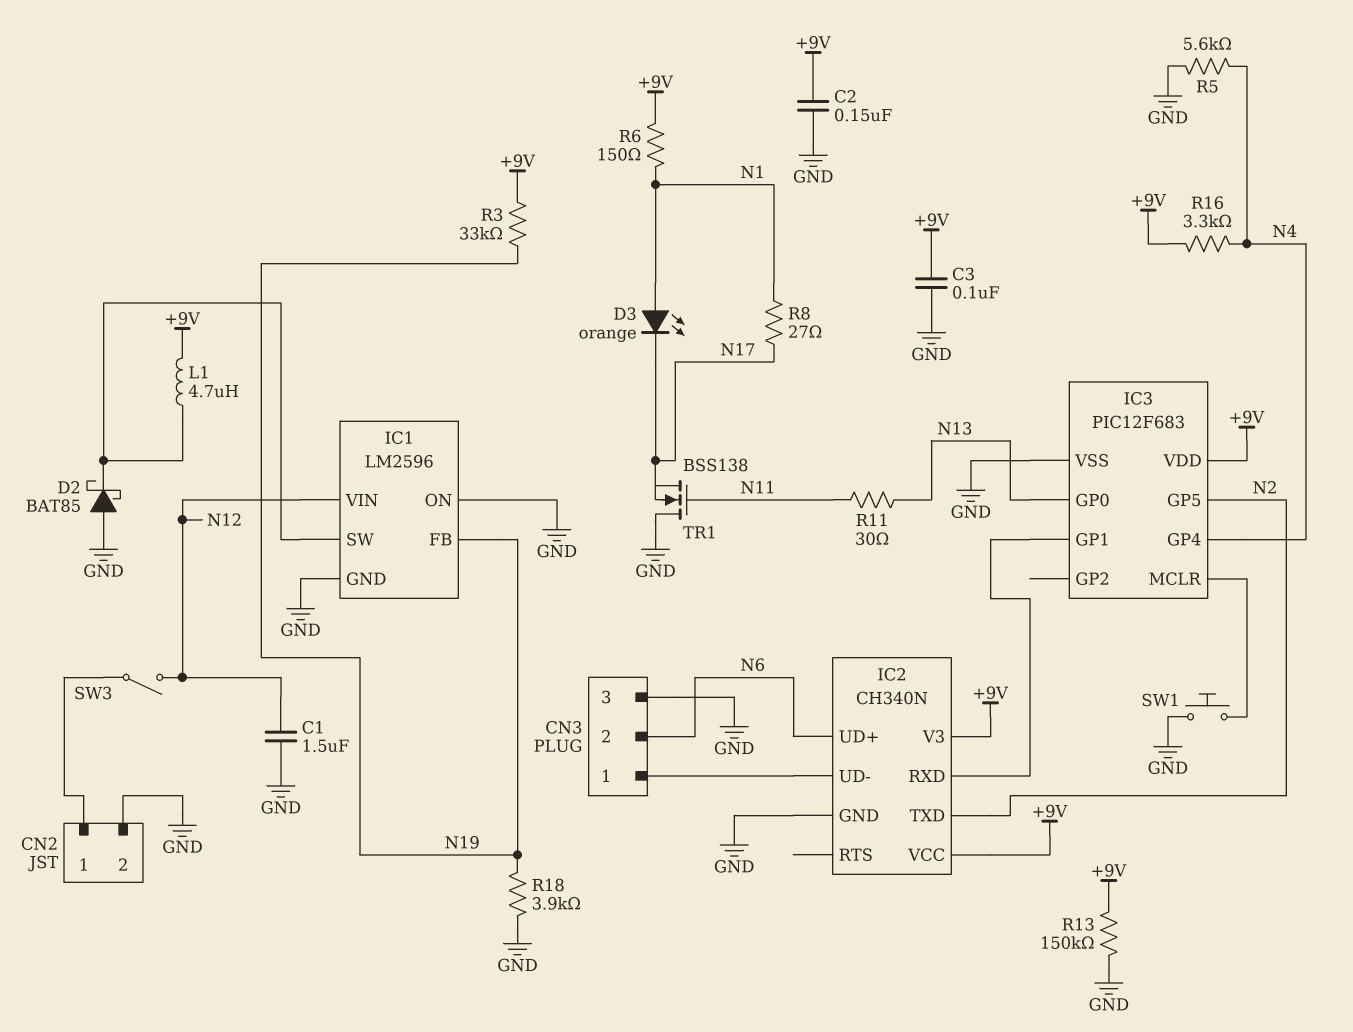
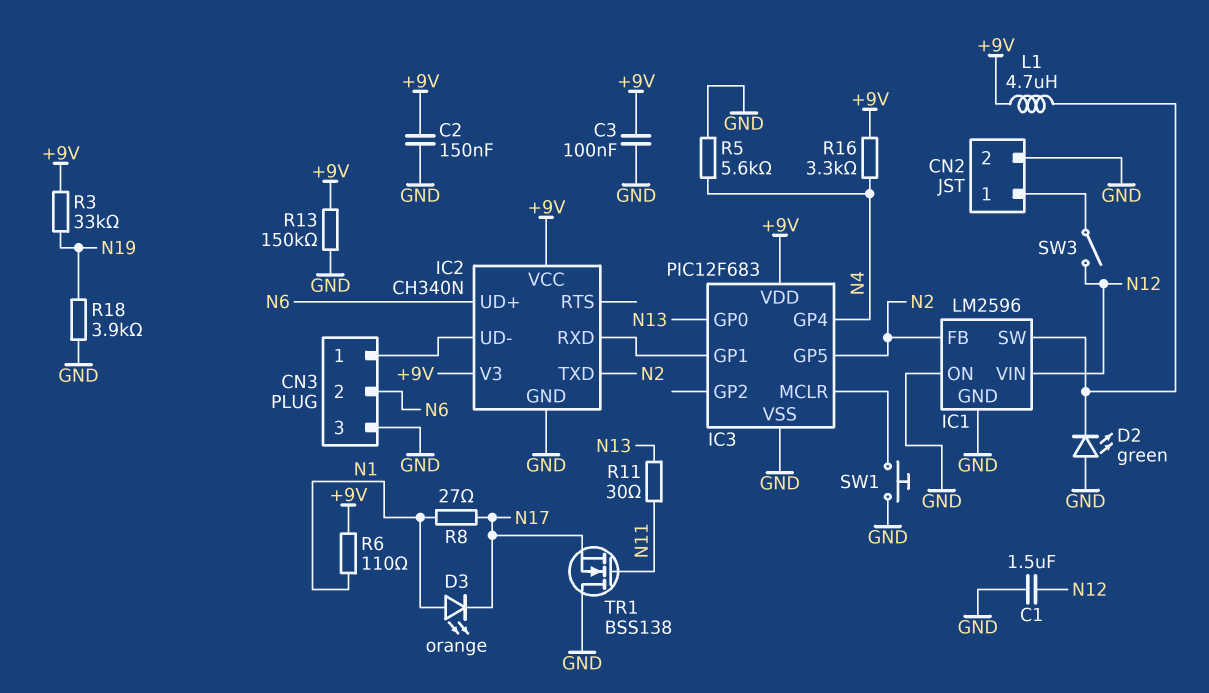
D2: schottky BAT85 (A GND, K IC1/SW) -> LED green (A GND, K IC1/SW)
IC1 pin FB: N19 -> N2
R6: 150 (+9V, N1) -> 110 (+9V, N1)

